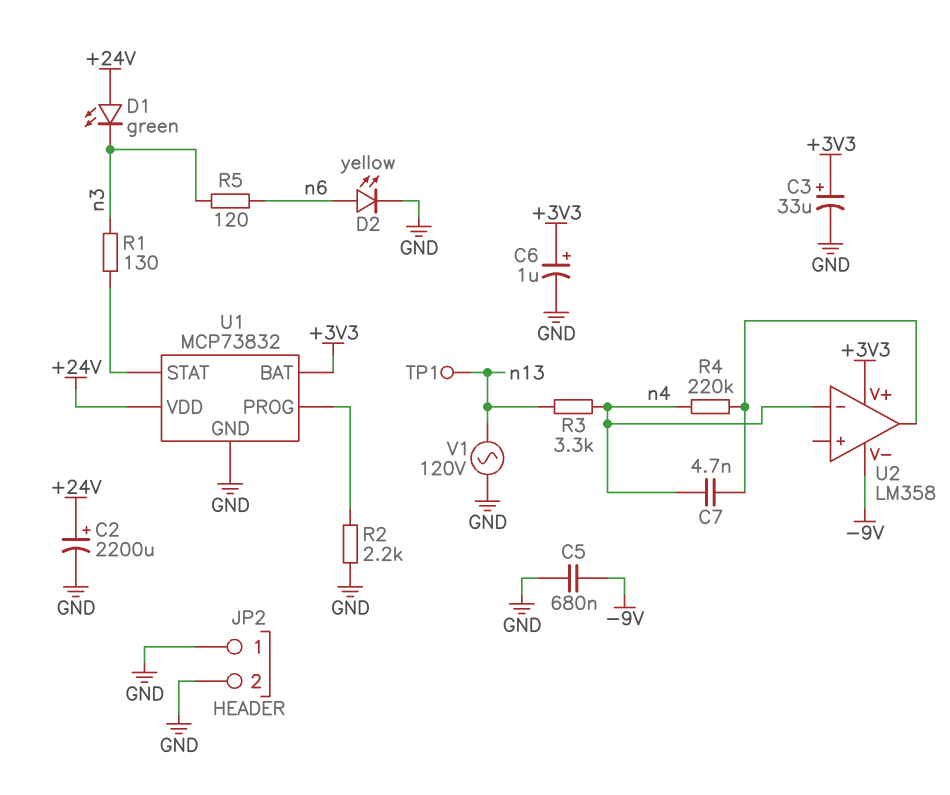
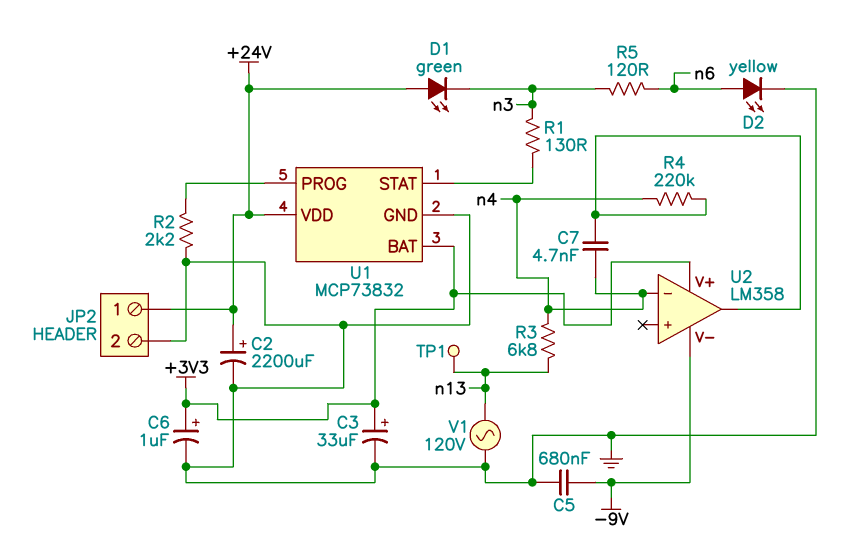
JP2 pin 1: GND -> +24V
R3: 3.3k (n4, n13) -> 6.8k (n4, n13)

